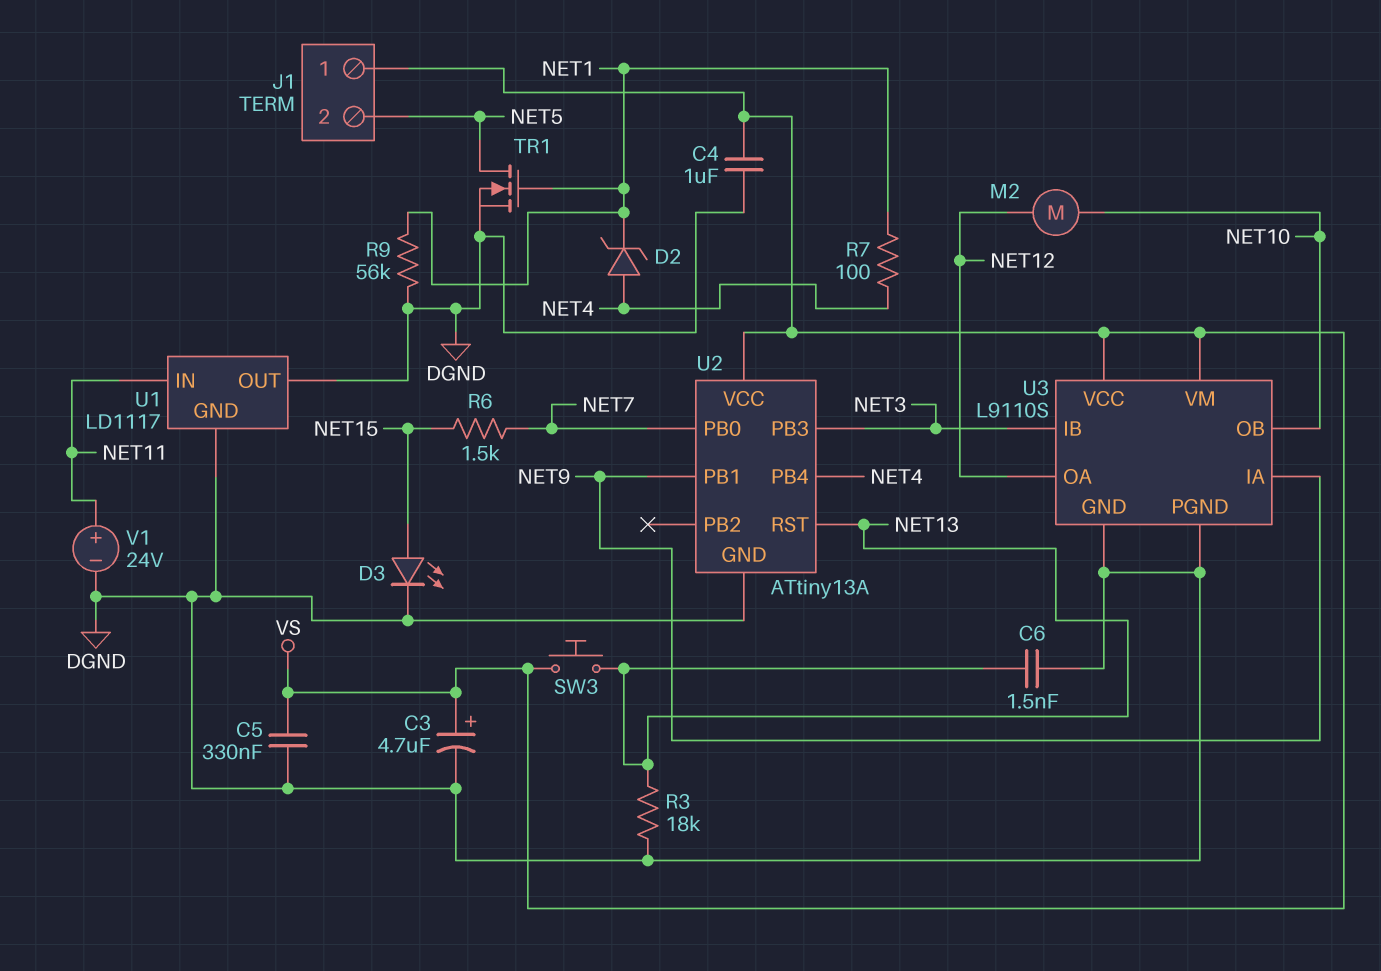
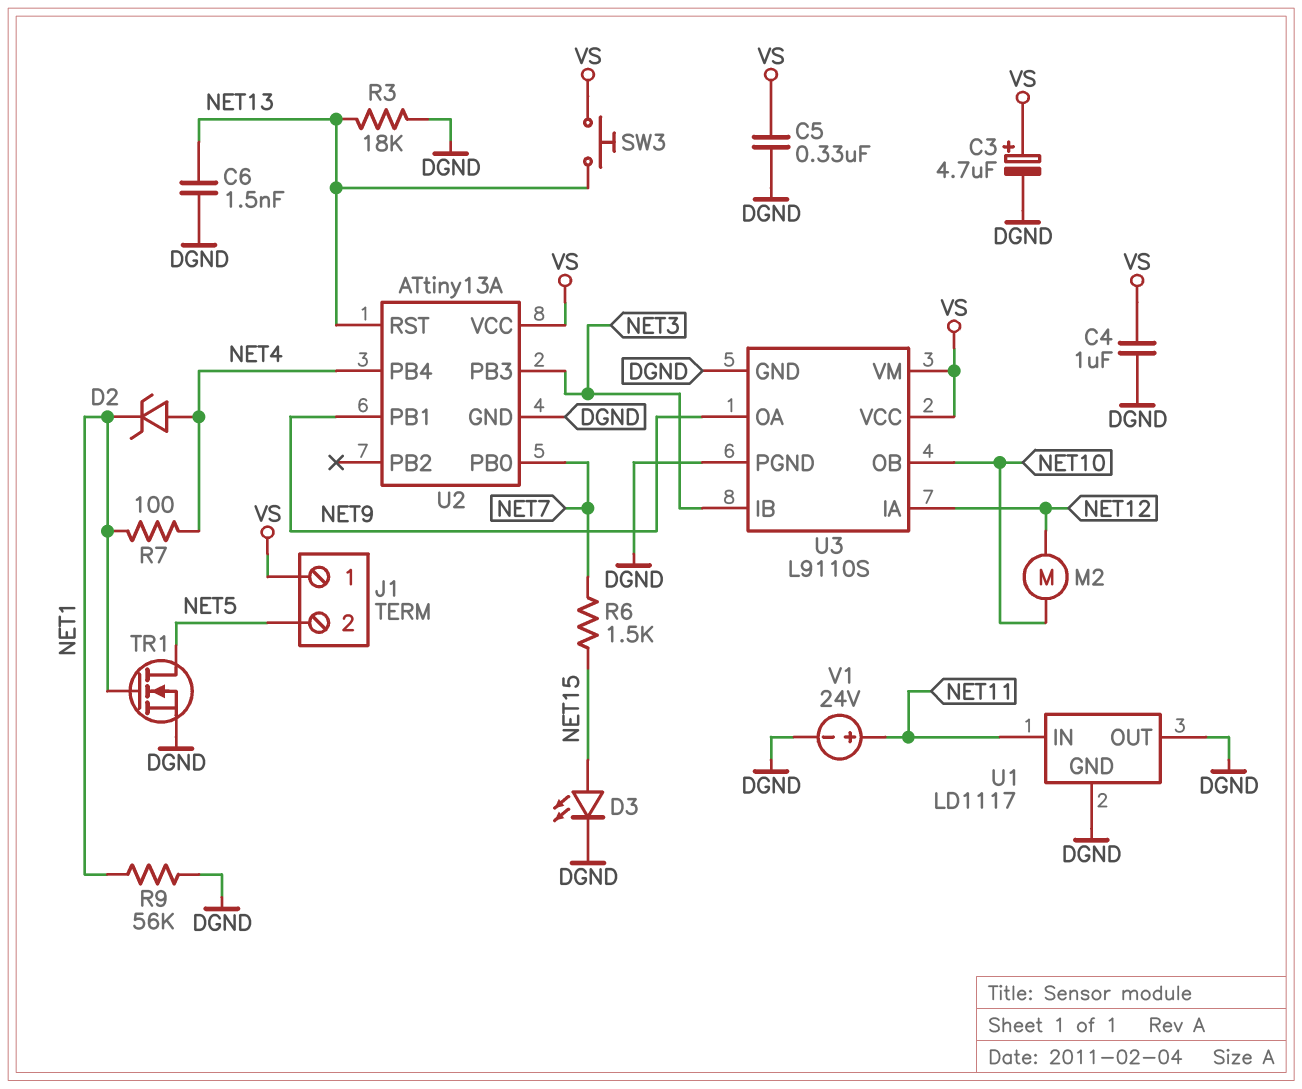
U3 pin IA: NET9 -> NET12
U3 pin OA: NET12 -> NET9

